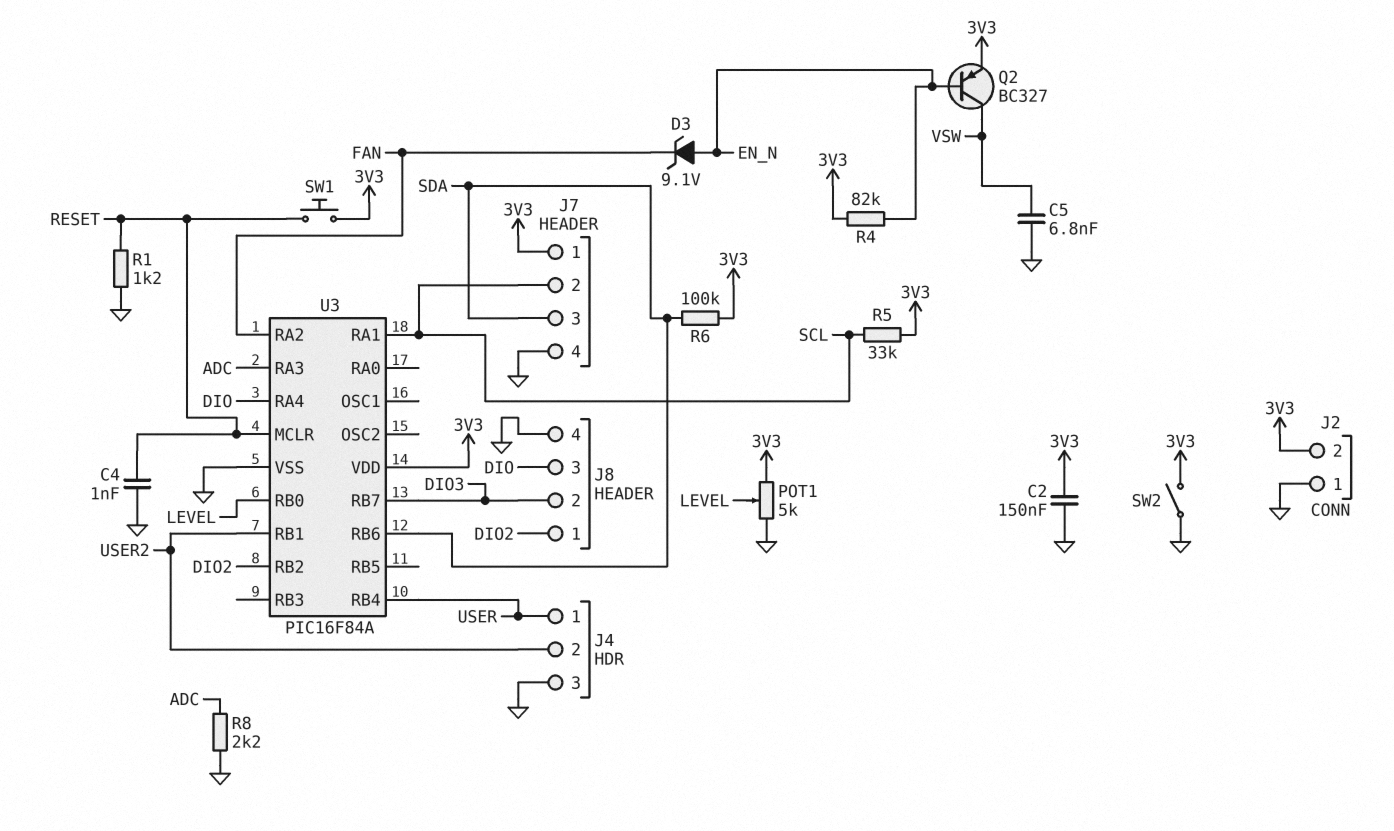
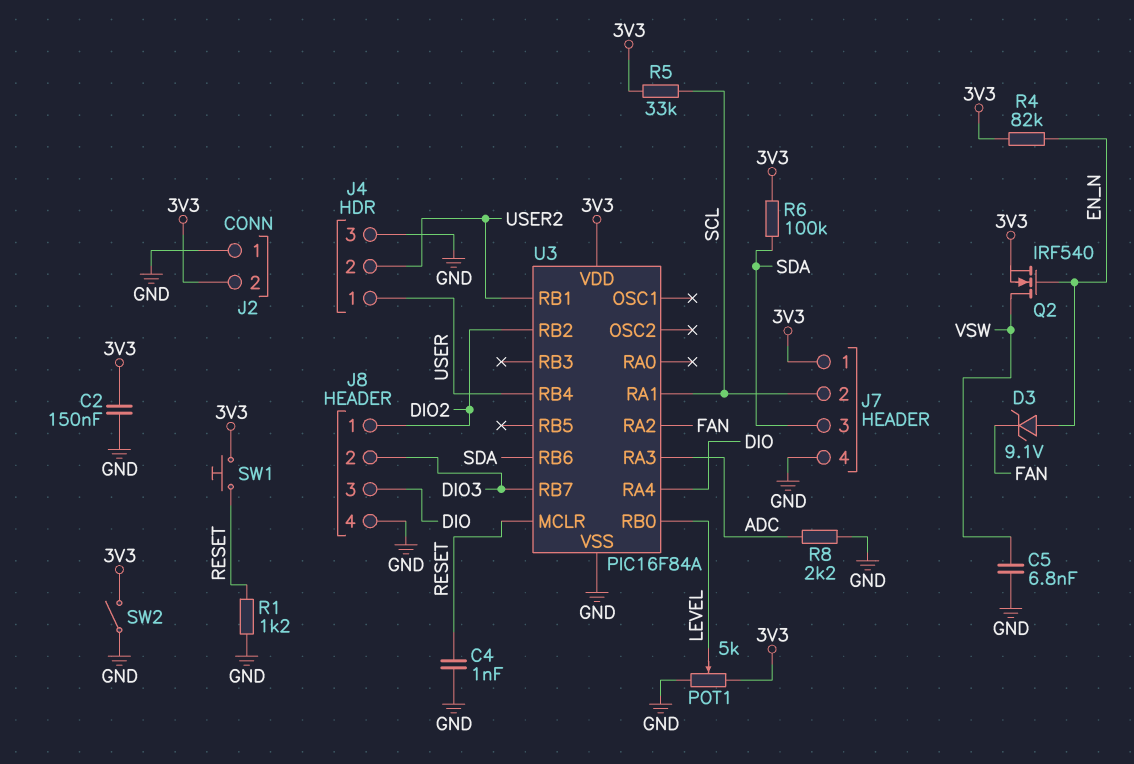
Q2: PNP BC327 (B EN_N, C VSW, E 3V3) -> NMOS IRF540 (G EN_N, D VSW, S 3V3)

